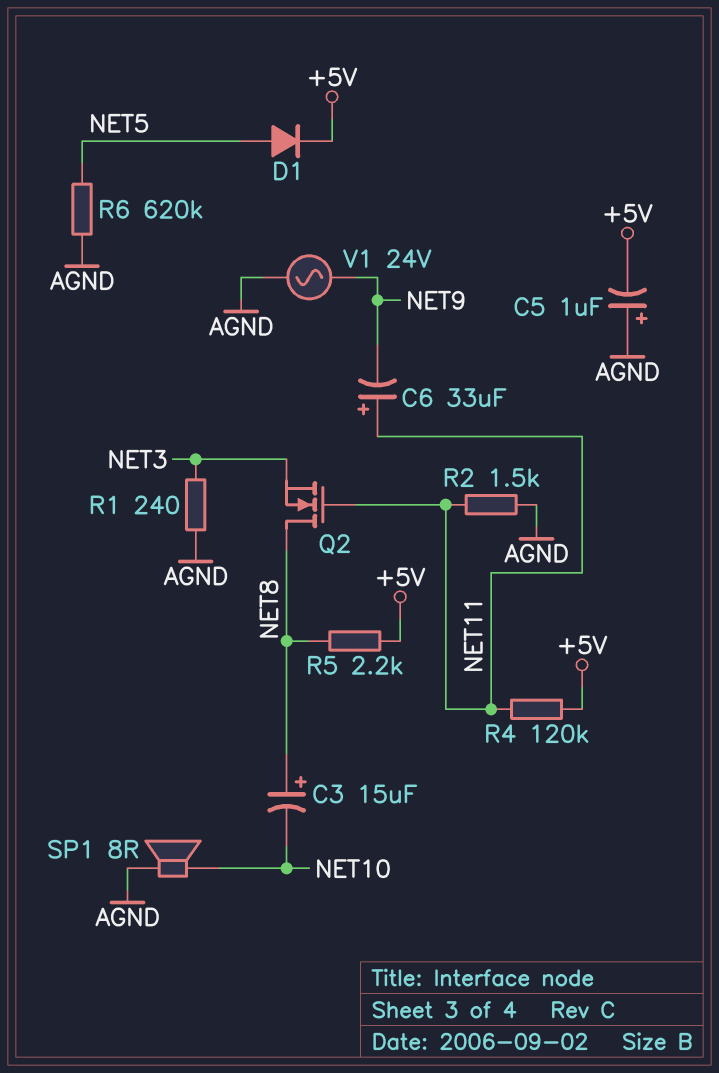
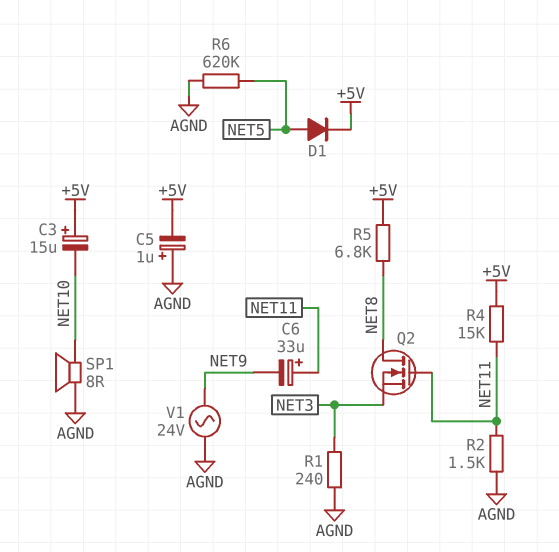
C3: 15uF (plus NET8, minus NET10) -> 15uF (plus +5V, minus NET10)
R4: 120k (+5V, NET11) -> 15k (+5V, NET11)
R5: 2.2k (+5V, NET8) -> 6.8k (+5V, NET8)

